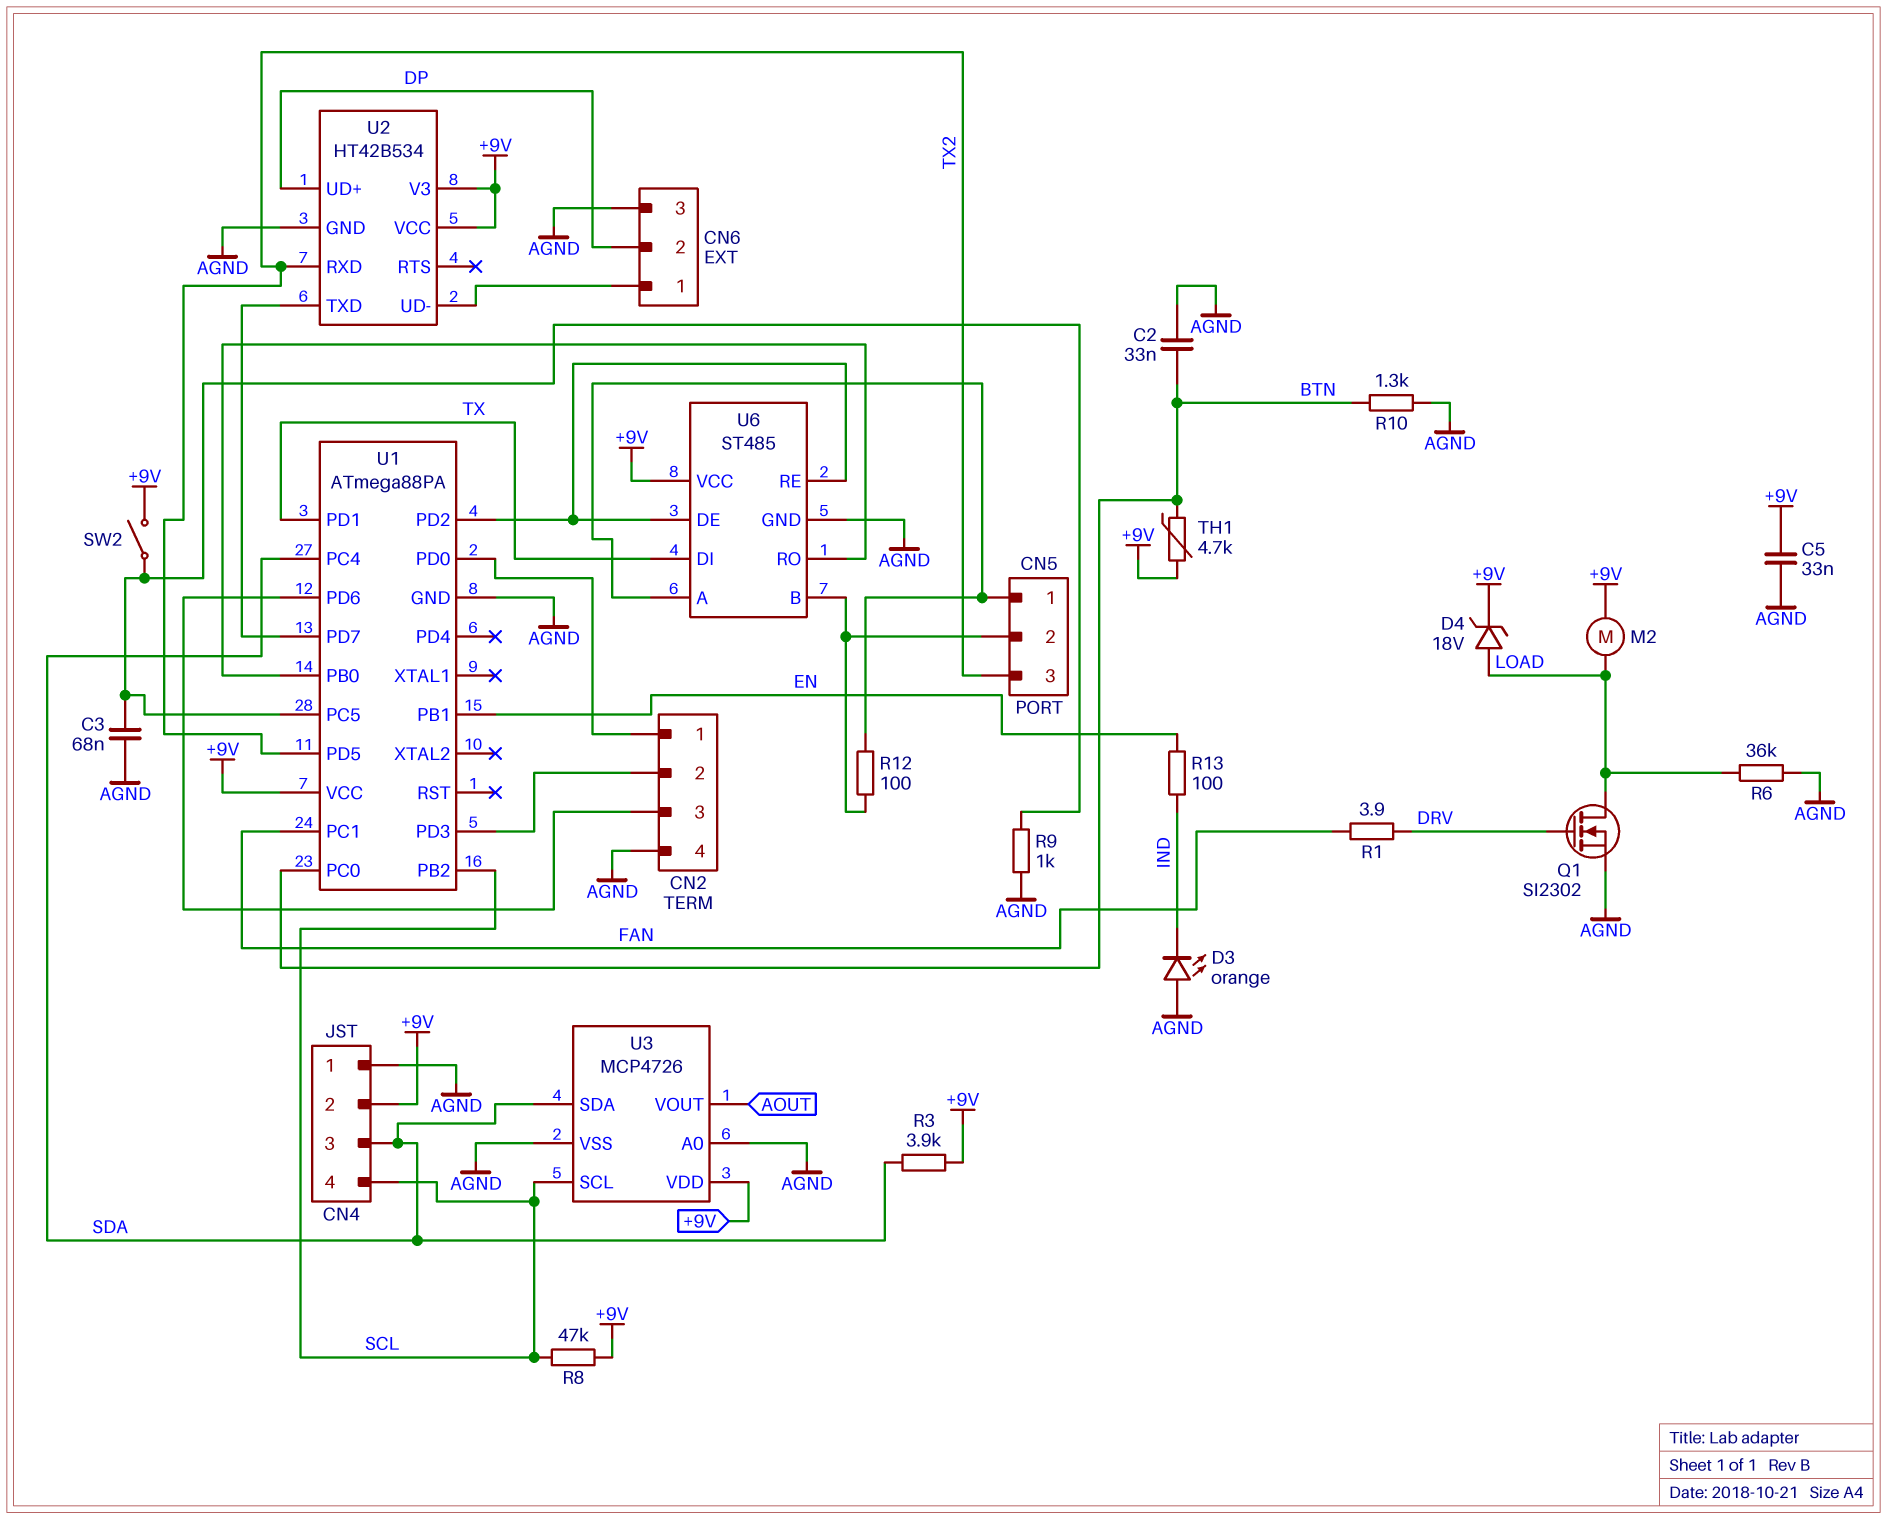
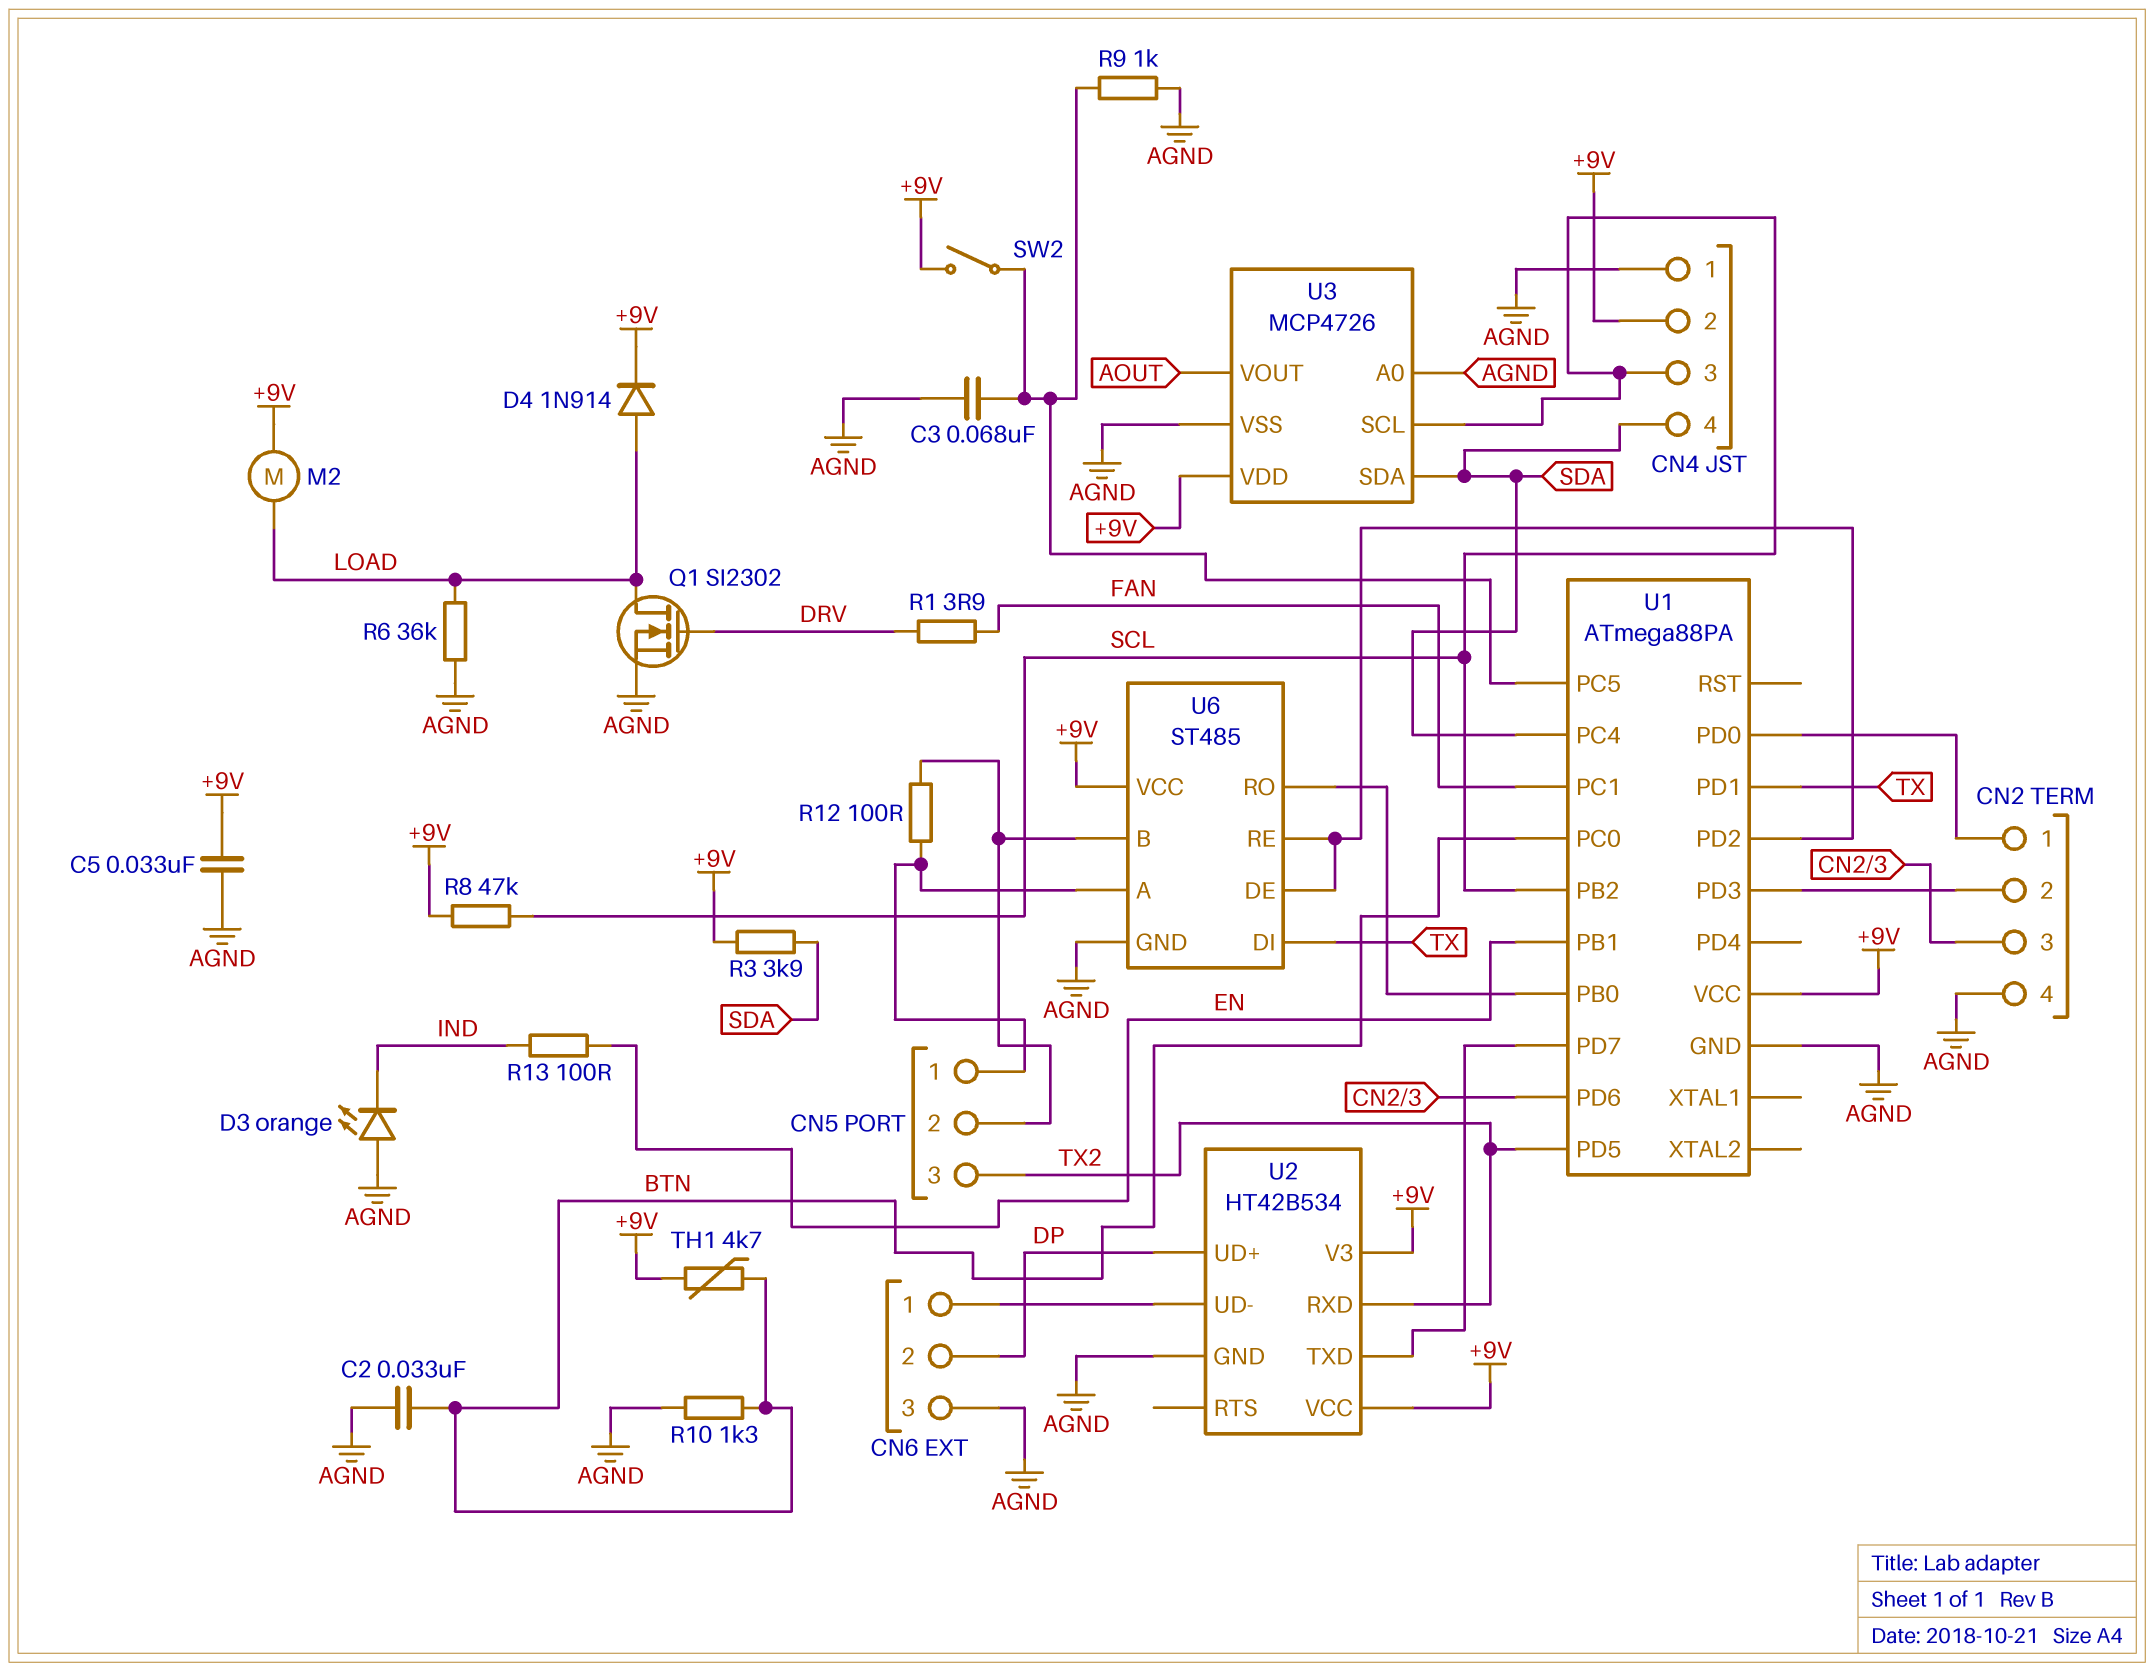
CN4 pin 3: SDA -> SCL
CN4 pin 4: SCL -> SDA
D4: zener 18V (A LOAD, K +9V) -> diode 1N914 (A LOAD, K +9V)

